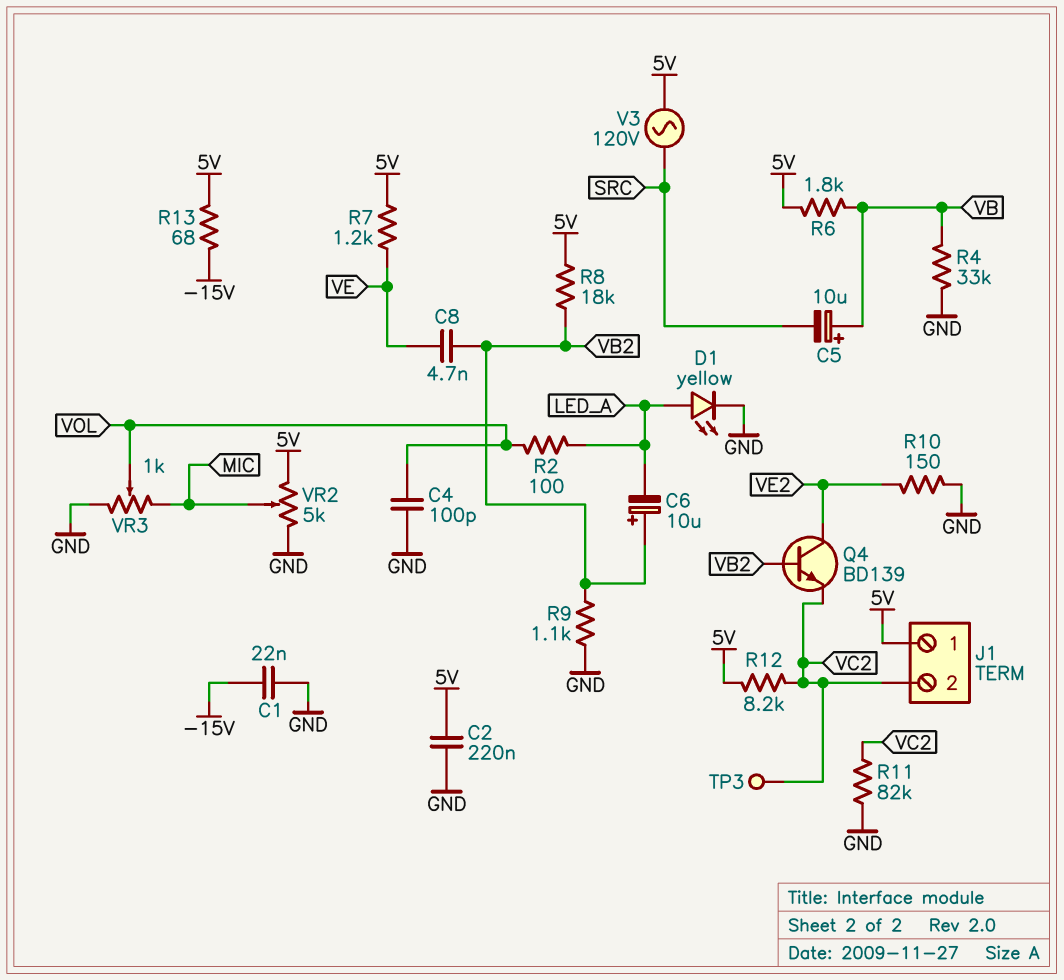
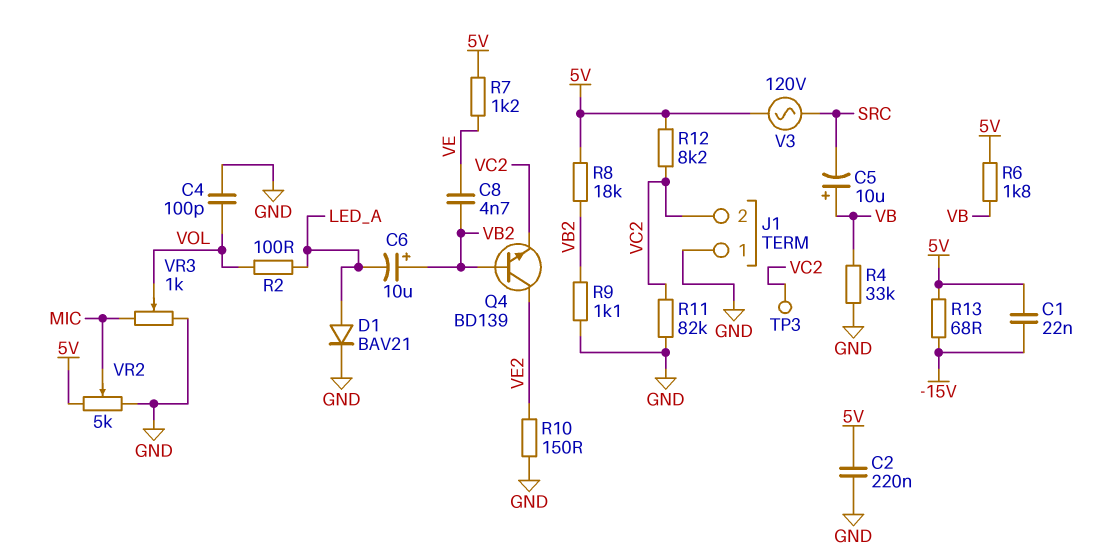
C1: 22nF (-15V, GND) -> 22nF (-15V, 5V)
D1: LED yellow (A LED_A, K GND) -> diode BAV21 (A LED_A, K GND)
J1 pin 1: 5V -> GND

